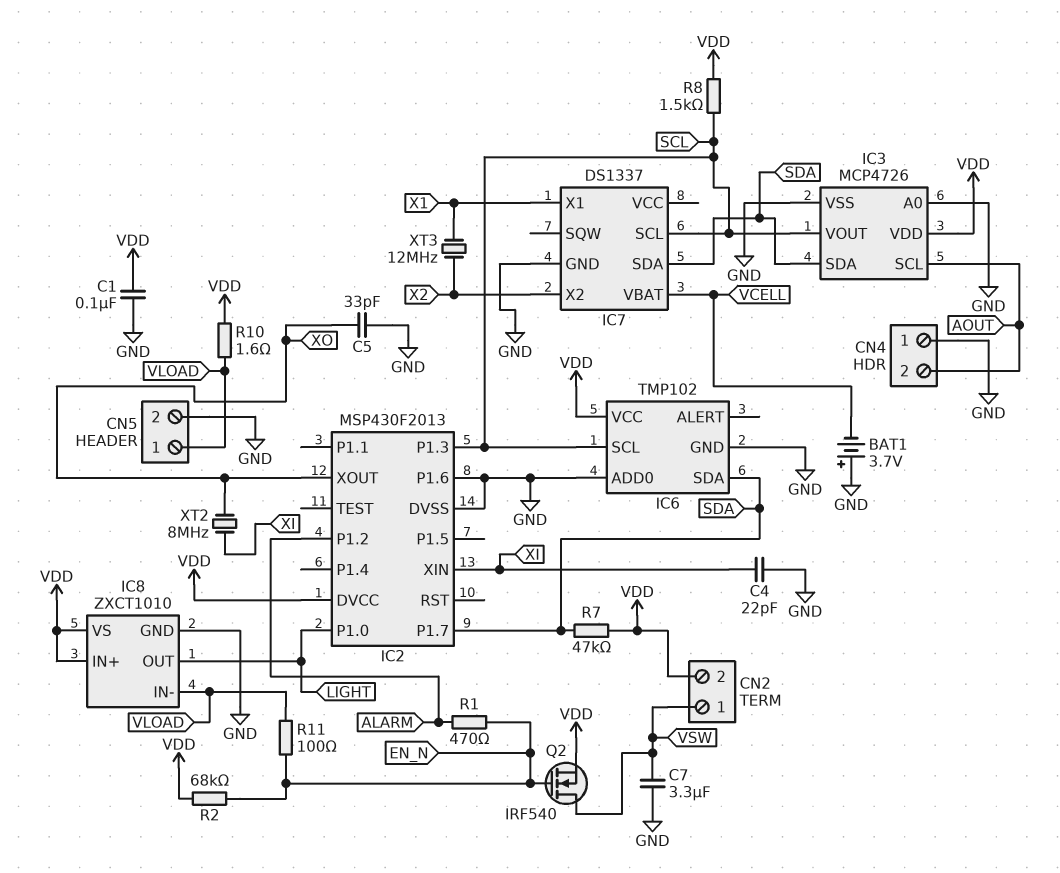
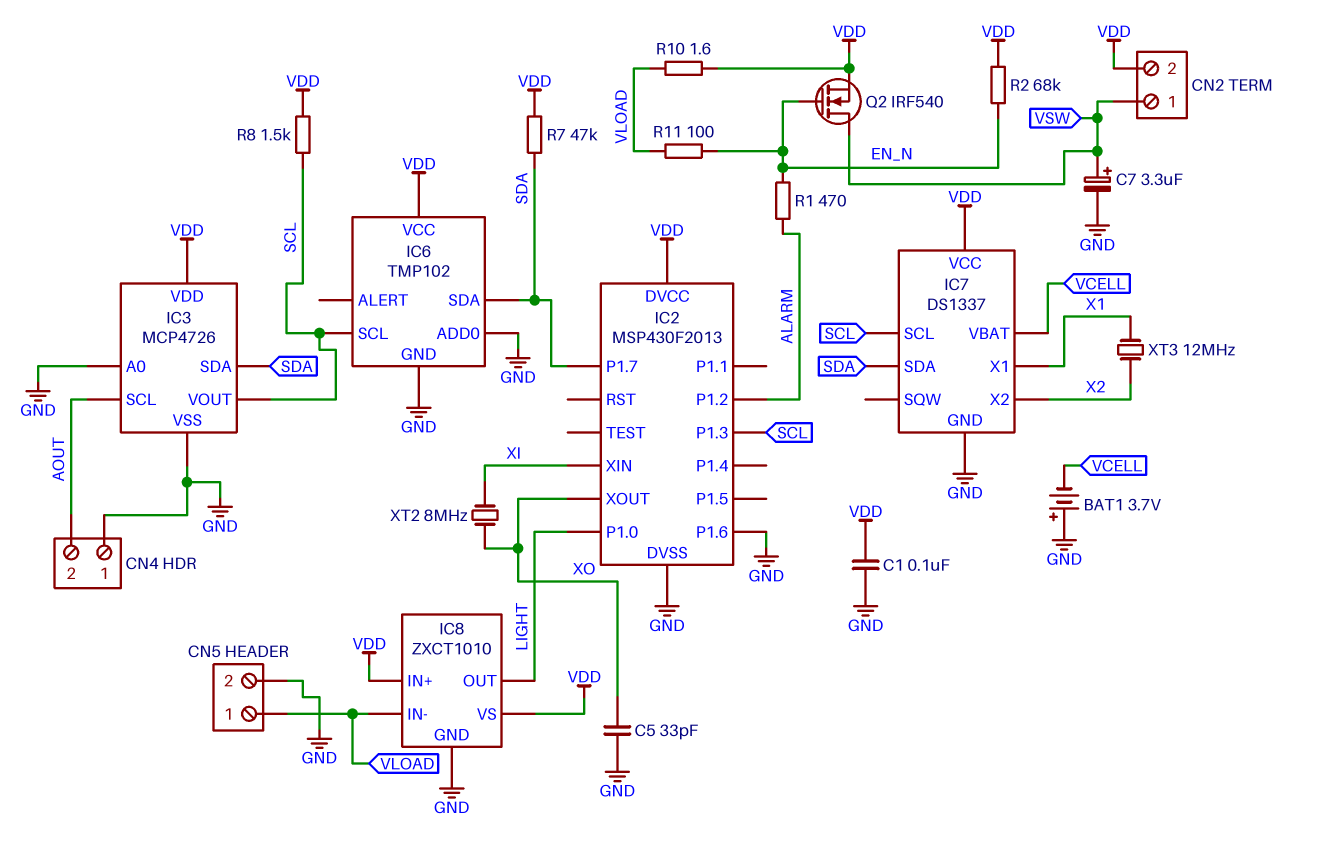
C4: 22pF (GND, XI) -> none
C7: 3.3uF (GND, VSW) -> 3.3uF (plus VSW, minus GND)
IC7 pin VCC: none -> VDD

